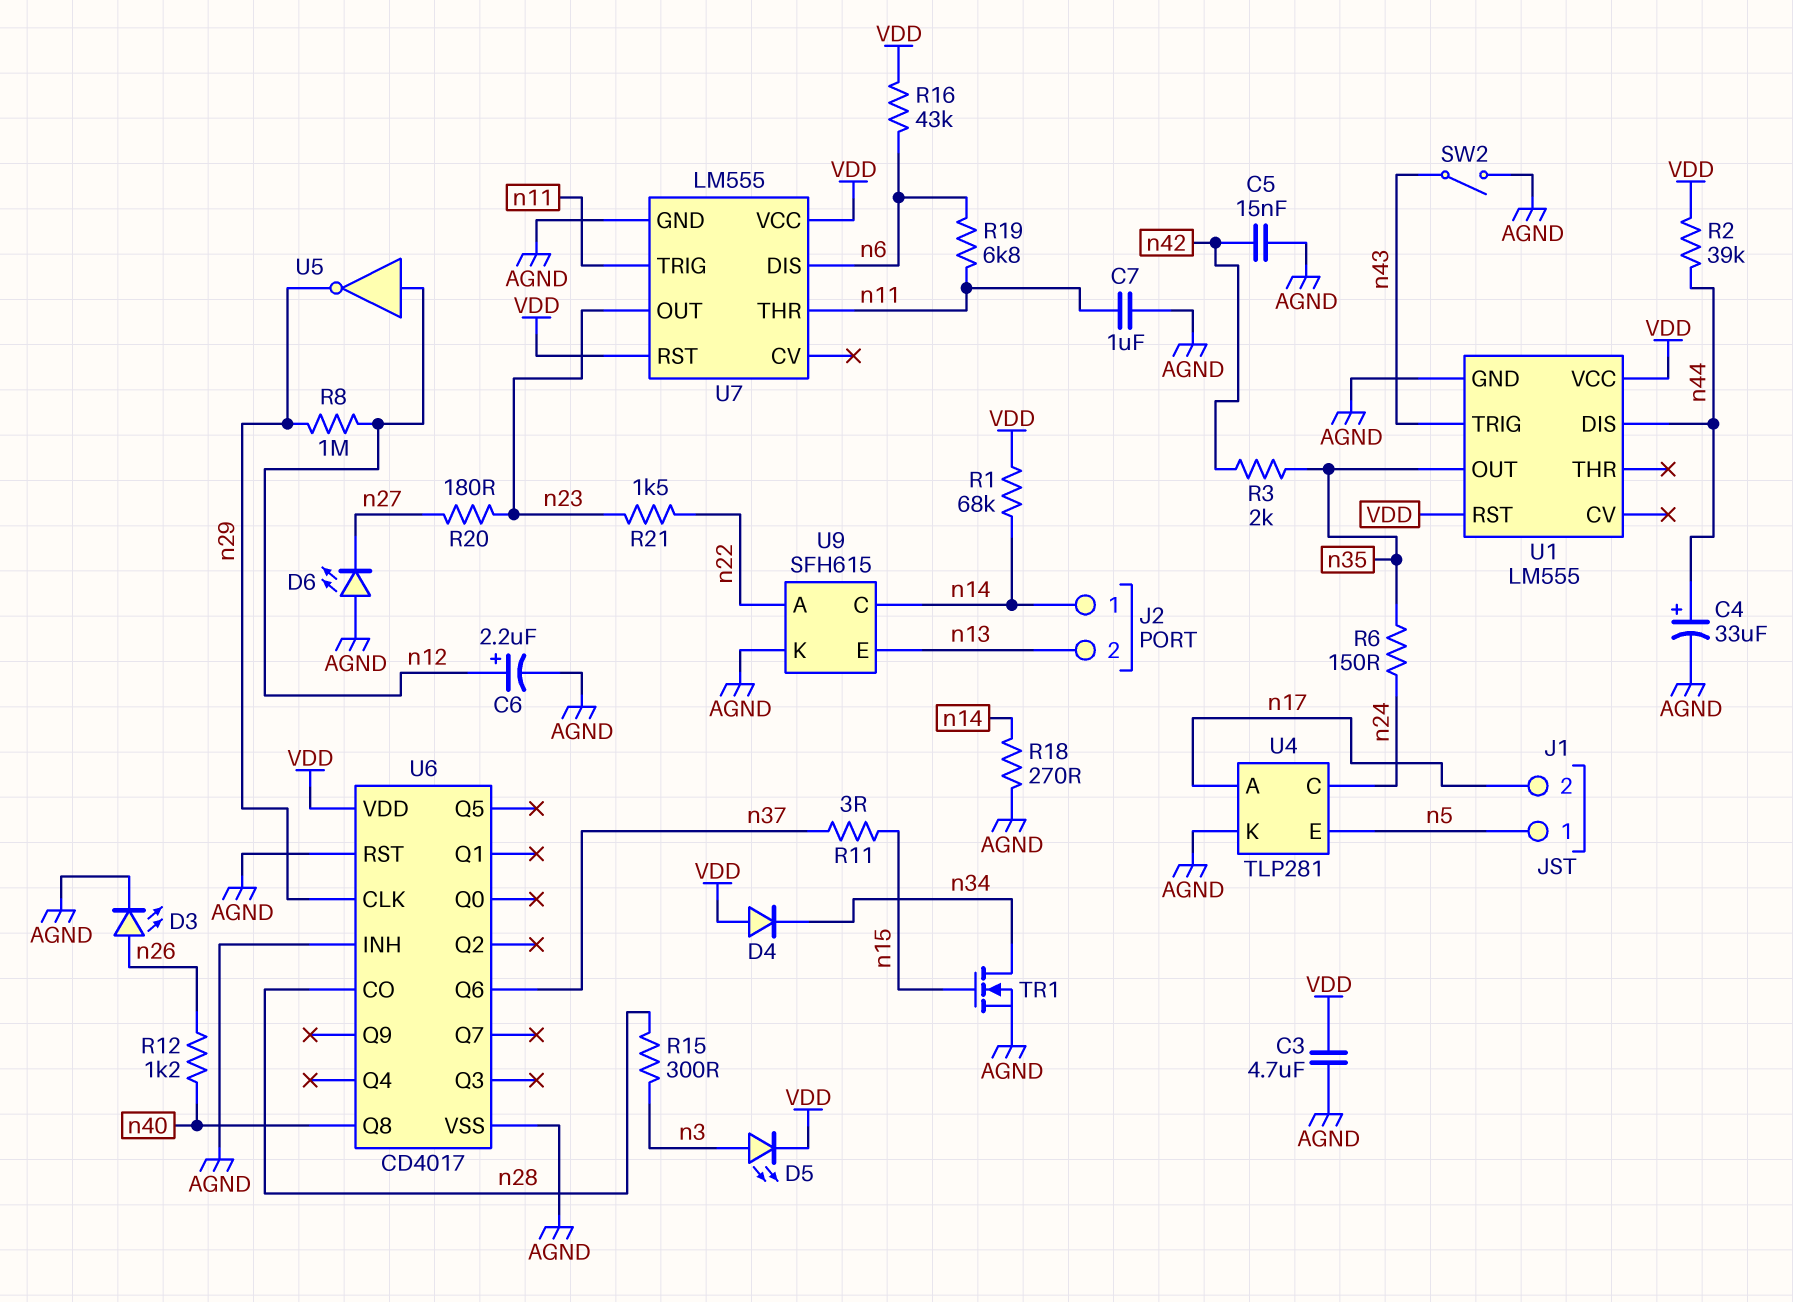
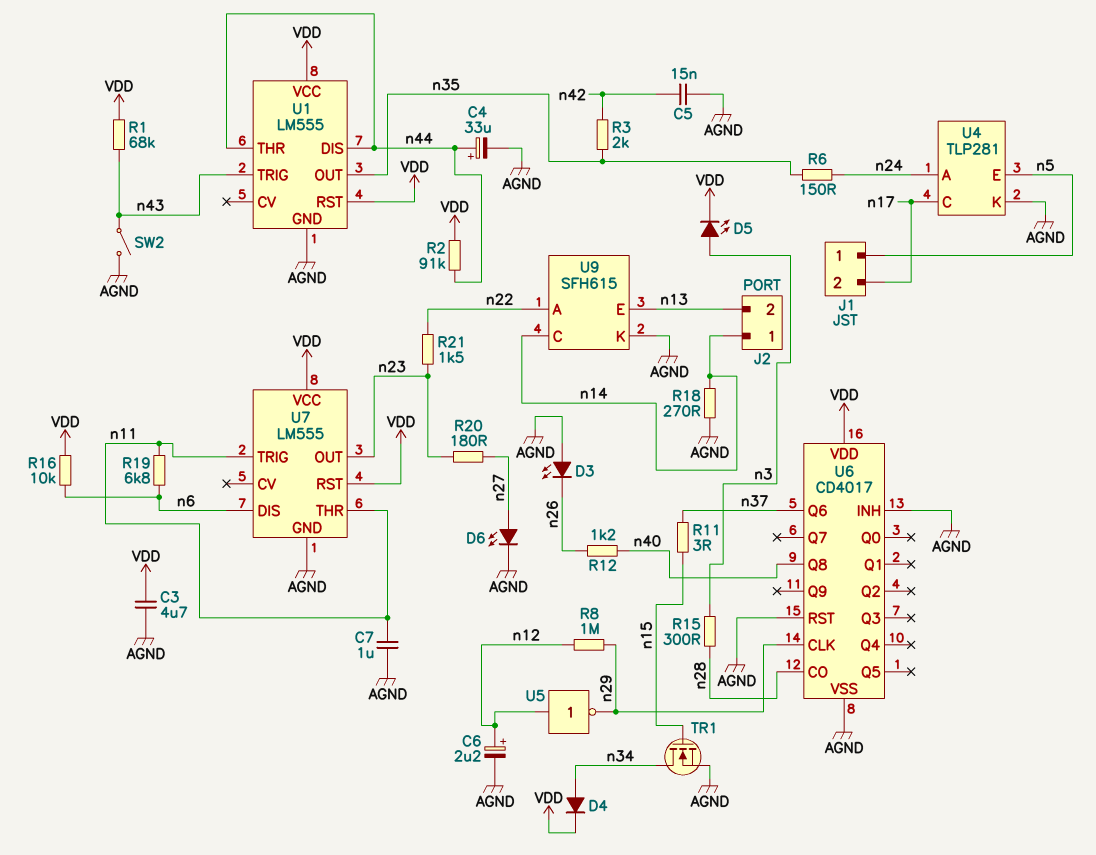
D3: LED (A n26, K AGND) -> LED (A AGND, K n26)
D4: diode (A VDD, K n34) -> diode (A n34, K VDD)
D6: LED (A AGND, K n27) -> LED (A n27, K AGND)
R1: 68k (VDD, n14) -> 68k (VDD, n43)
R2: 39k (VDD, n44) -> 91k (VDD, n44)
R16: 43k (VDD, n6) -> 10k (VDD, n6)
U1 pin THR: none -> n44
U4 pin A: n17 -> n24
U4 pin C: n24 -> n17

